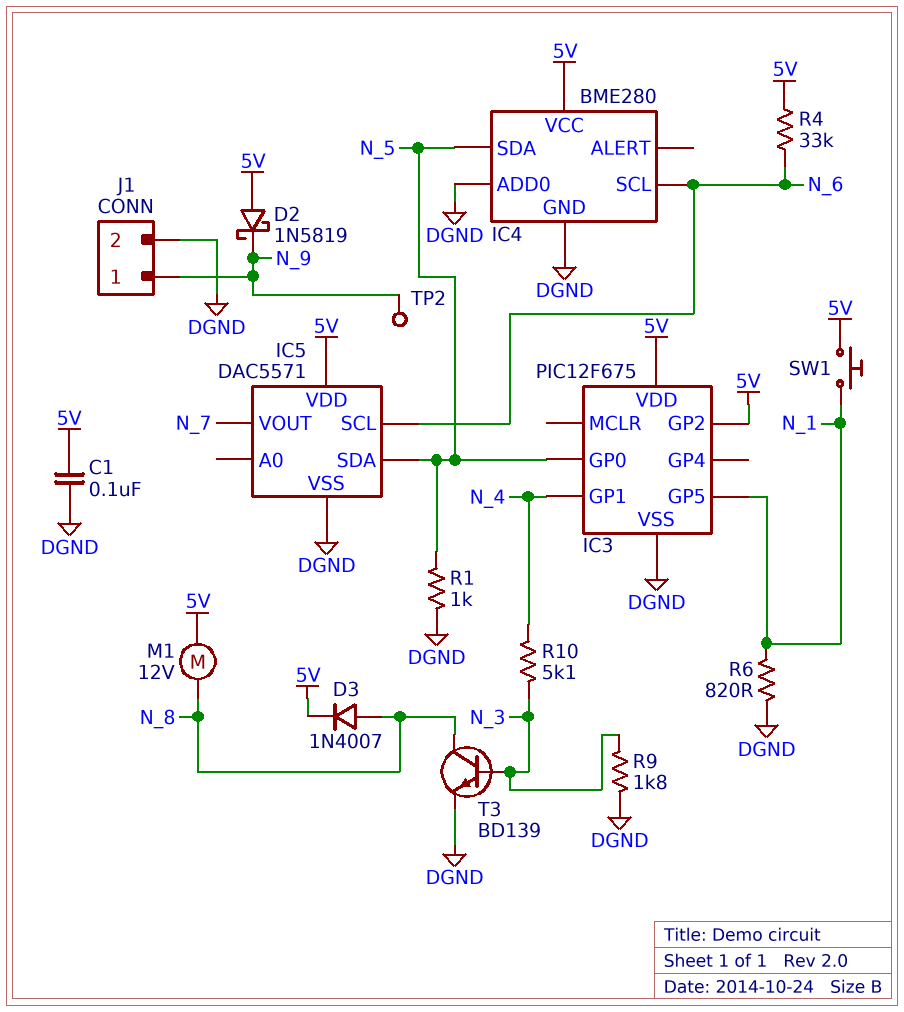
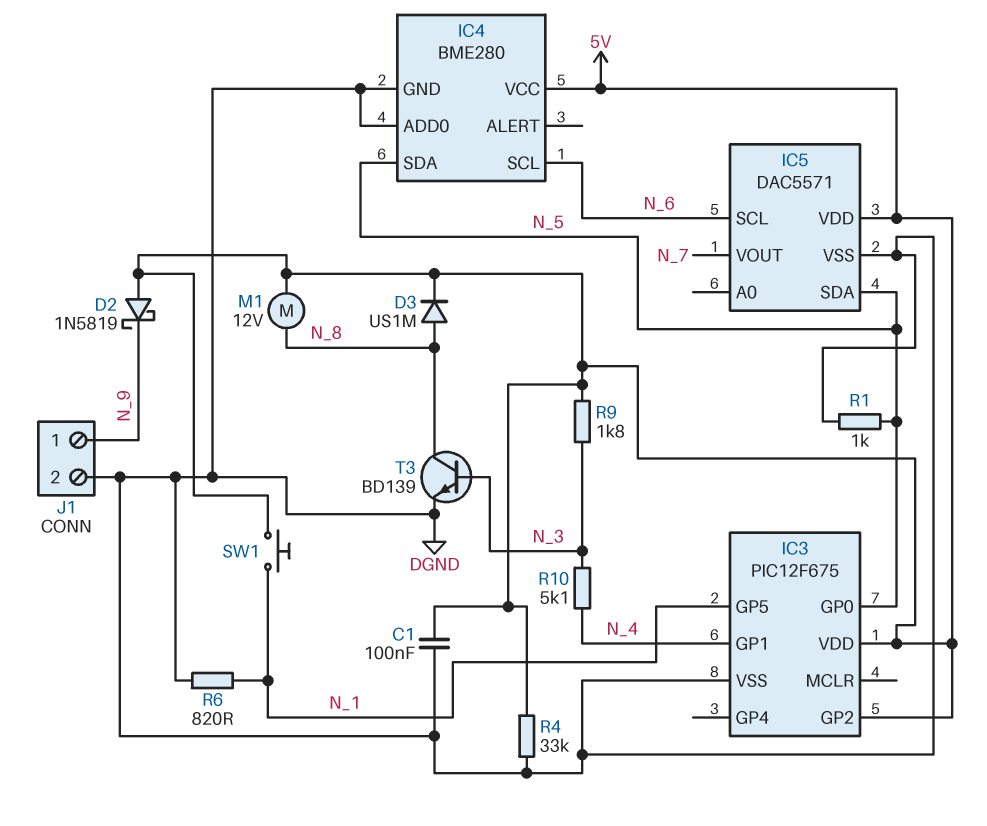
D3: diode 1N4007 (A N_8, K 5V) -> diode US1M (A N_8, K 5V)
R4: 33k (5V, N_6) -> 33k (5V, DGND)
R9: 1.8k (DGND, N_3) -> 1.8k (5V, N_3)
TP2: test point (N_9) -> none

